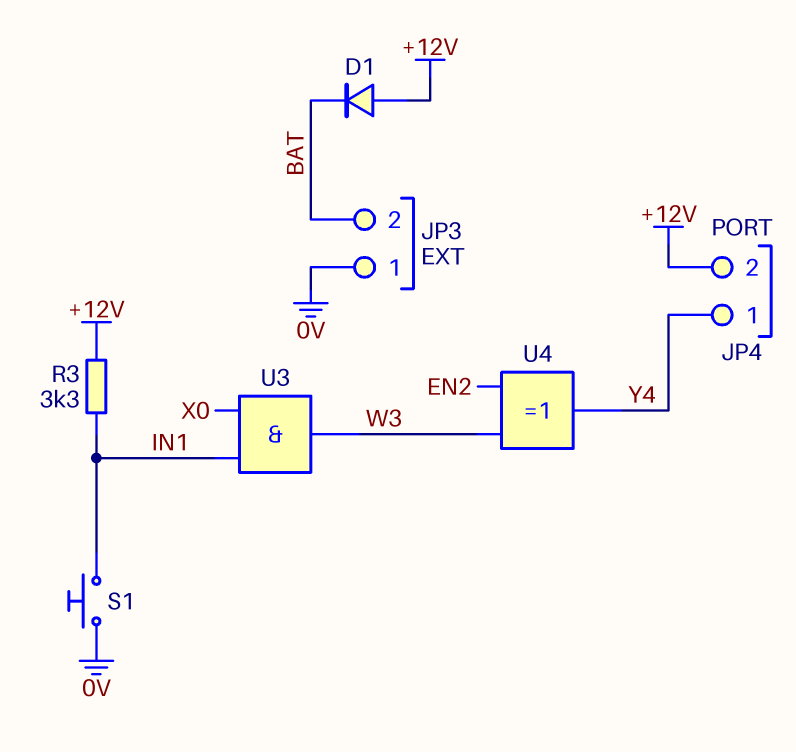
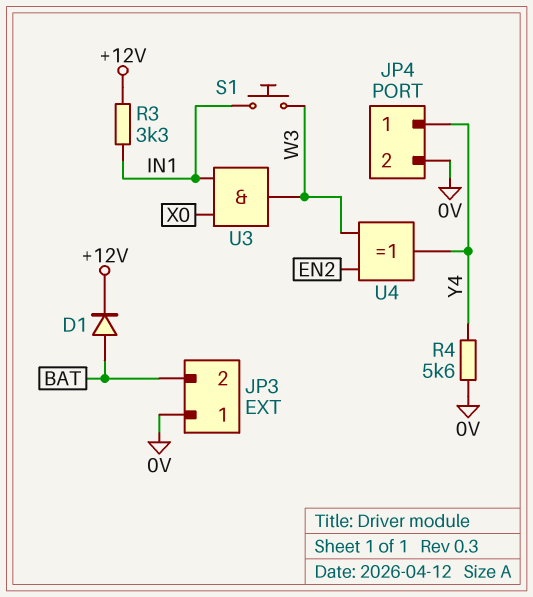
D1: diode (A +12V, K BAT) -> diode (A BAT, K +12V)
JP4 pin 2: +12V -> 0V
R4: none -> 5.6k (0V, Y4)
S1: button (0V, IN1) -> button (IN1, W3)

